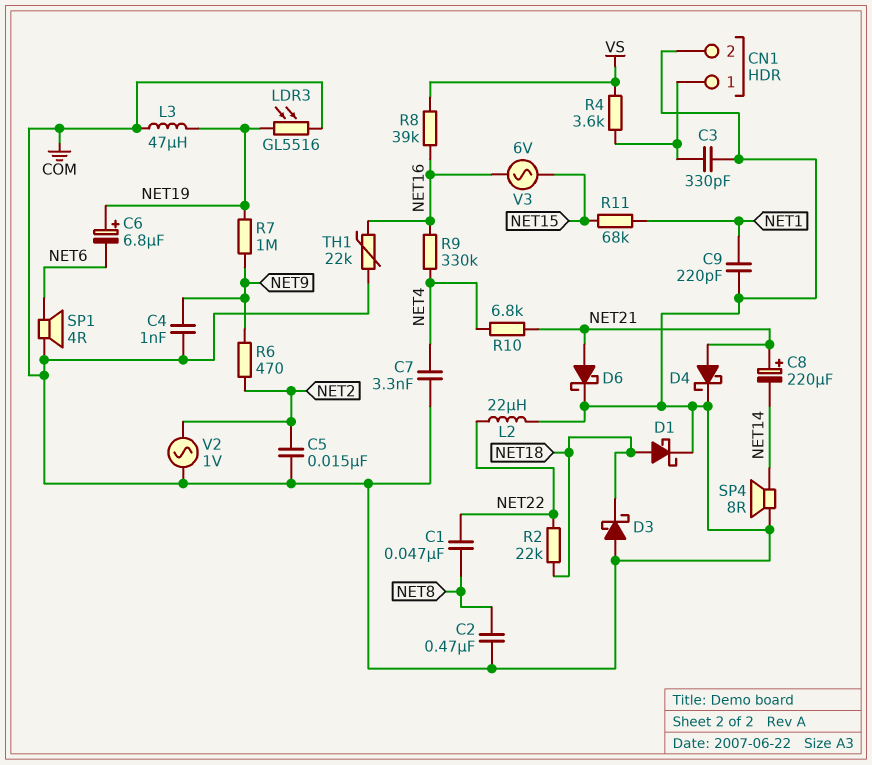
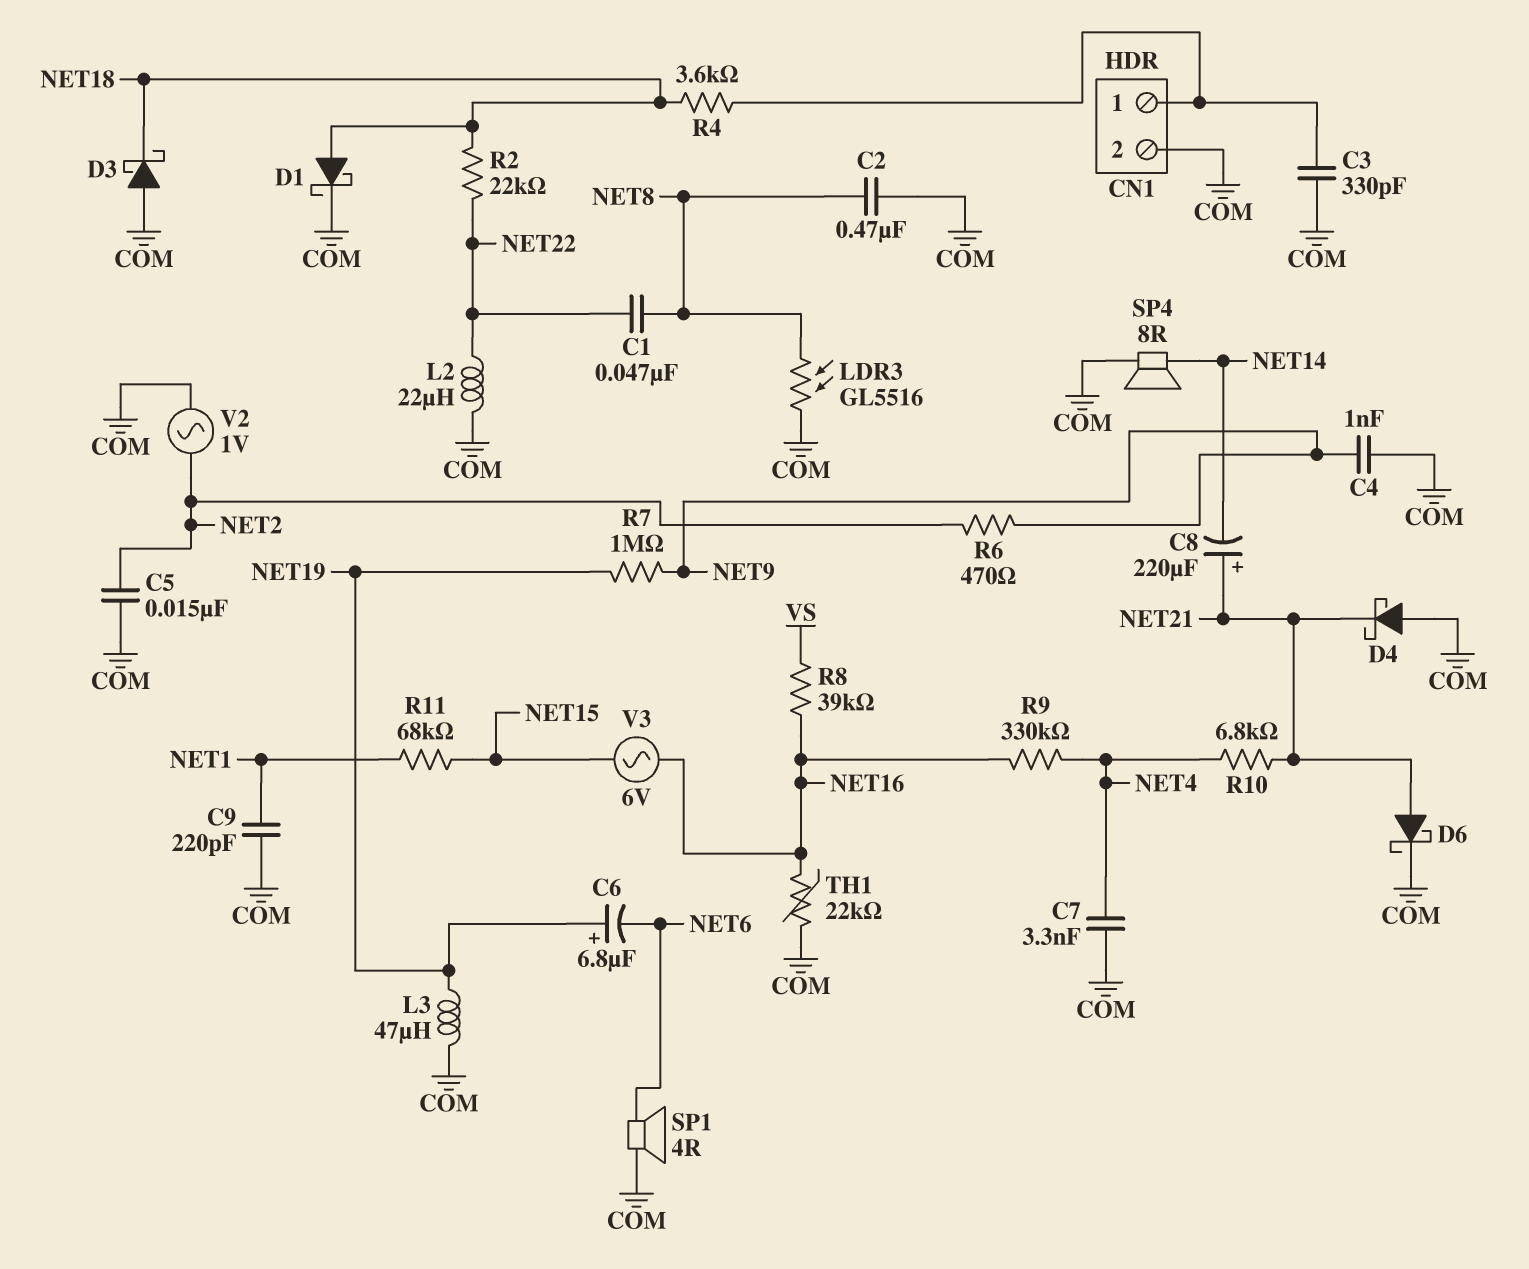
D4: schottky (A NET21, K COM) -> schottky (A COM, K NET21)
LDR3: GL5516 (COM, NET19) -> GL5516 (COM, NET8)
R4: 3.6k (CN1/1, VS) -> 3.6k (CN1/1, NET18)

